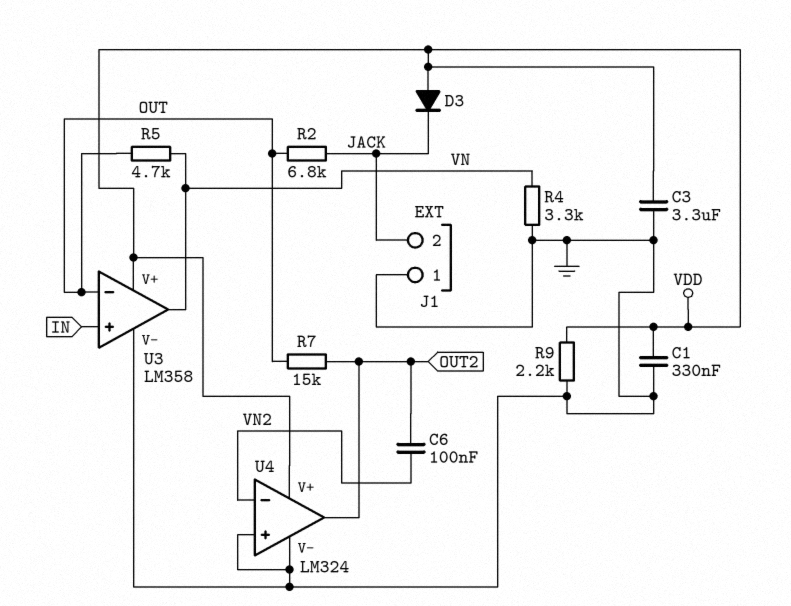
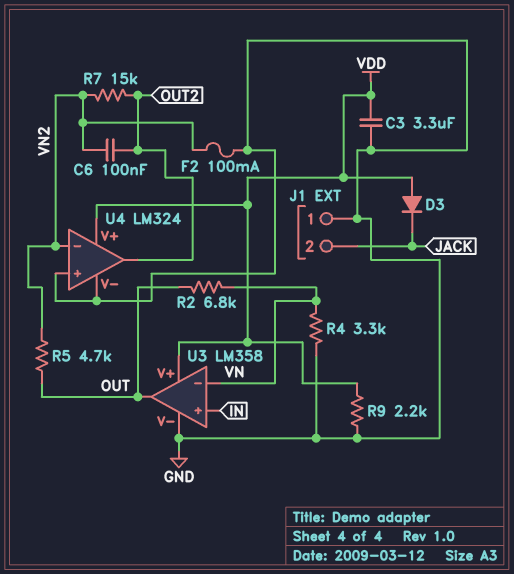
C1: 330nF (GND, VDD) -> none
F2: none -> 100mA (GND, VN2)
R2: 6.8k (JACK, OUT) -> 6.8k (OUT, VN)
R5: 4.7k (OUT, VN) -> 4.7k (OUT, VN2)
R7: 15k (OUT, OUT2) -> 15k (OUT2, VN2)
U3 pin in-: OUT -> VN
U3 pin out: VN -> OUT

